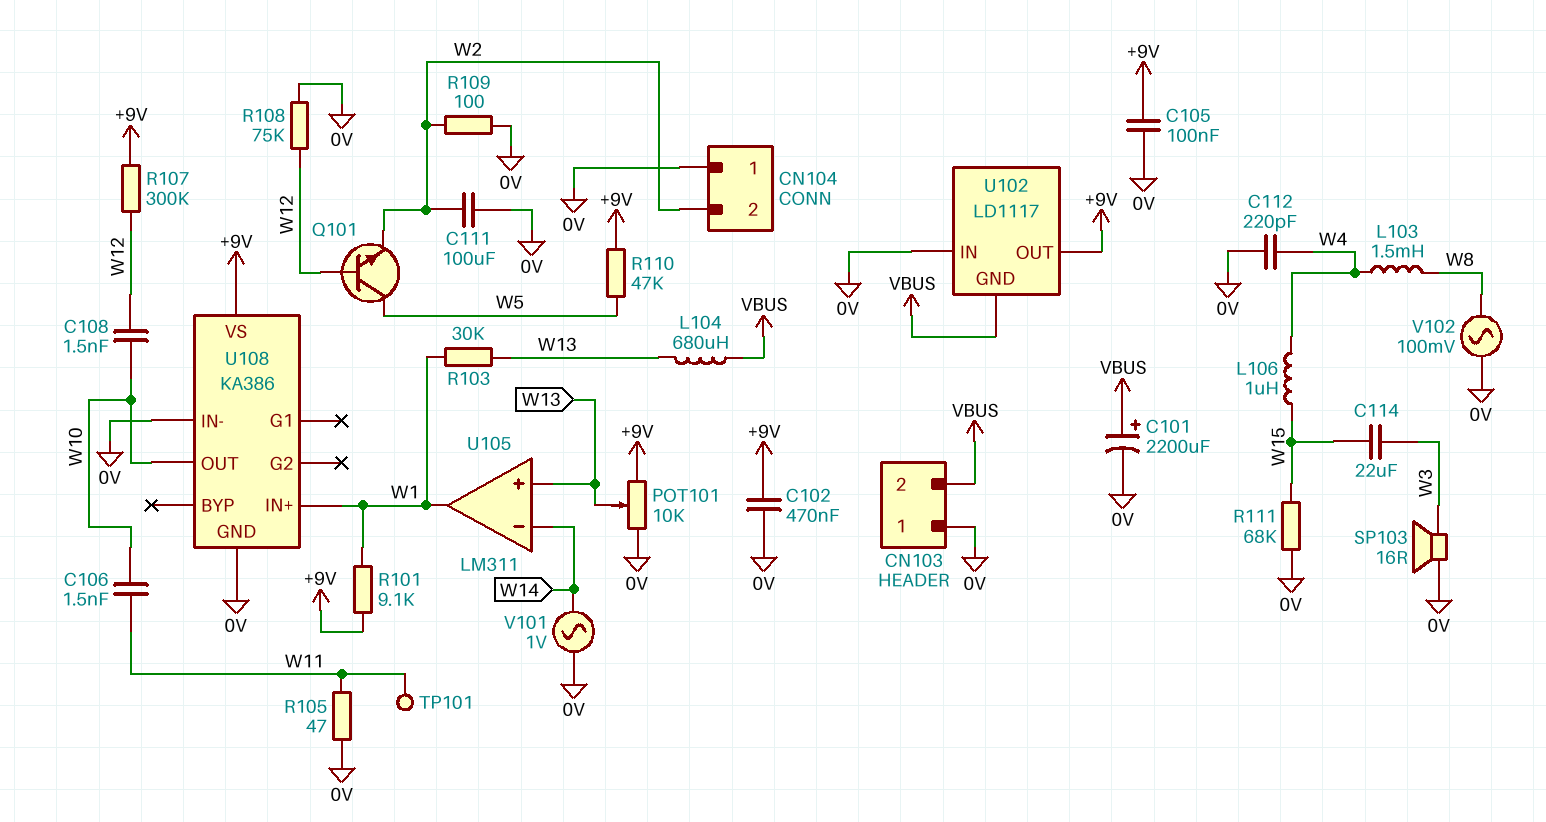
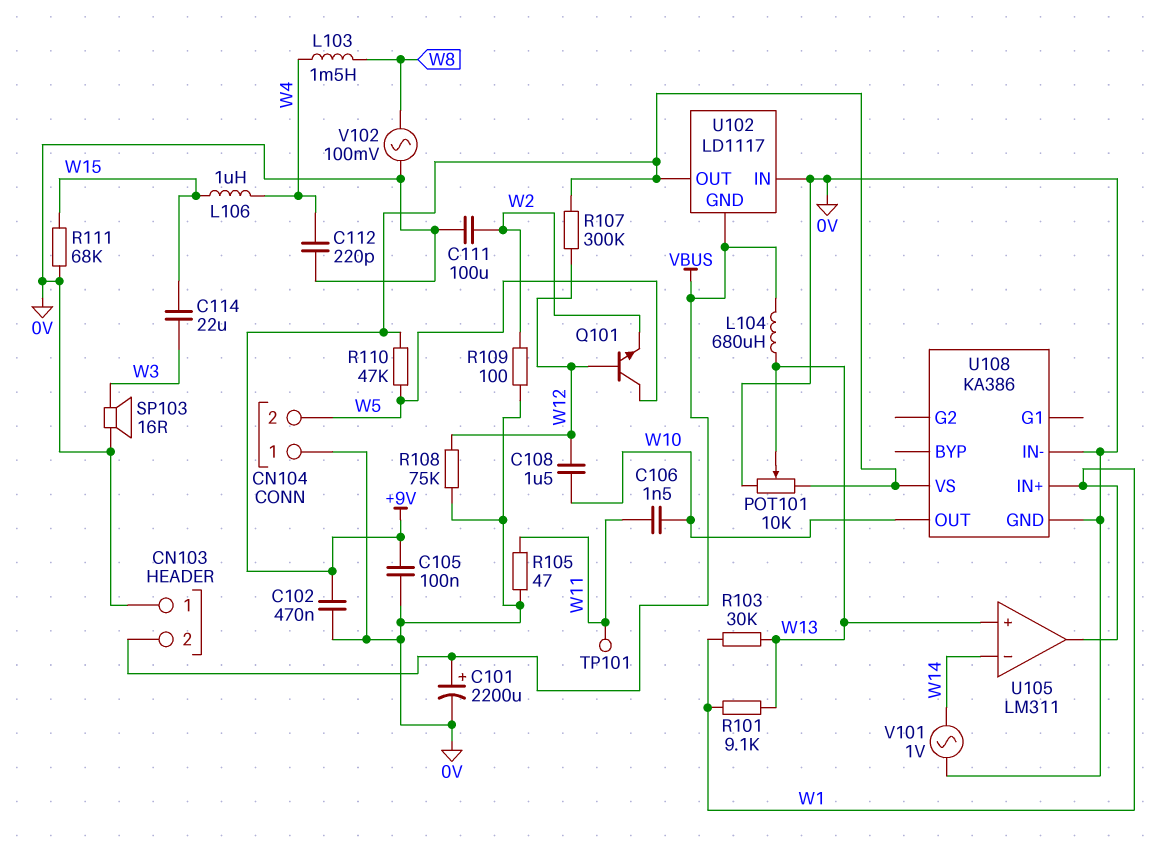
C108: 1.5nF (W10, W12) -> 1.5uF (W10, W12)
CN104 pin 2: W2 -> W5
R101: 9.1k (+9V, W1) -> 9.1k (W1, W13)

